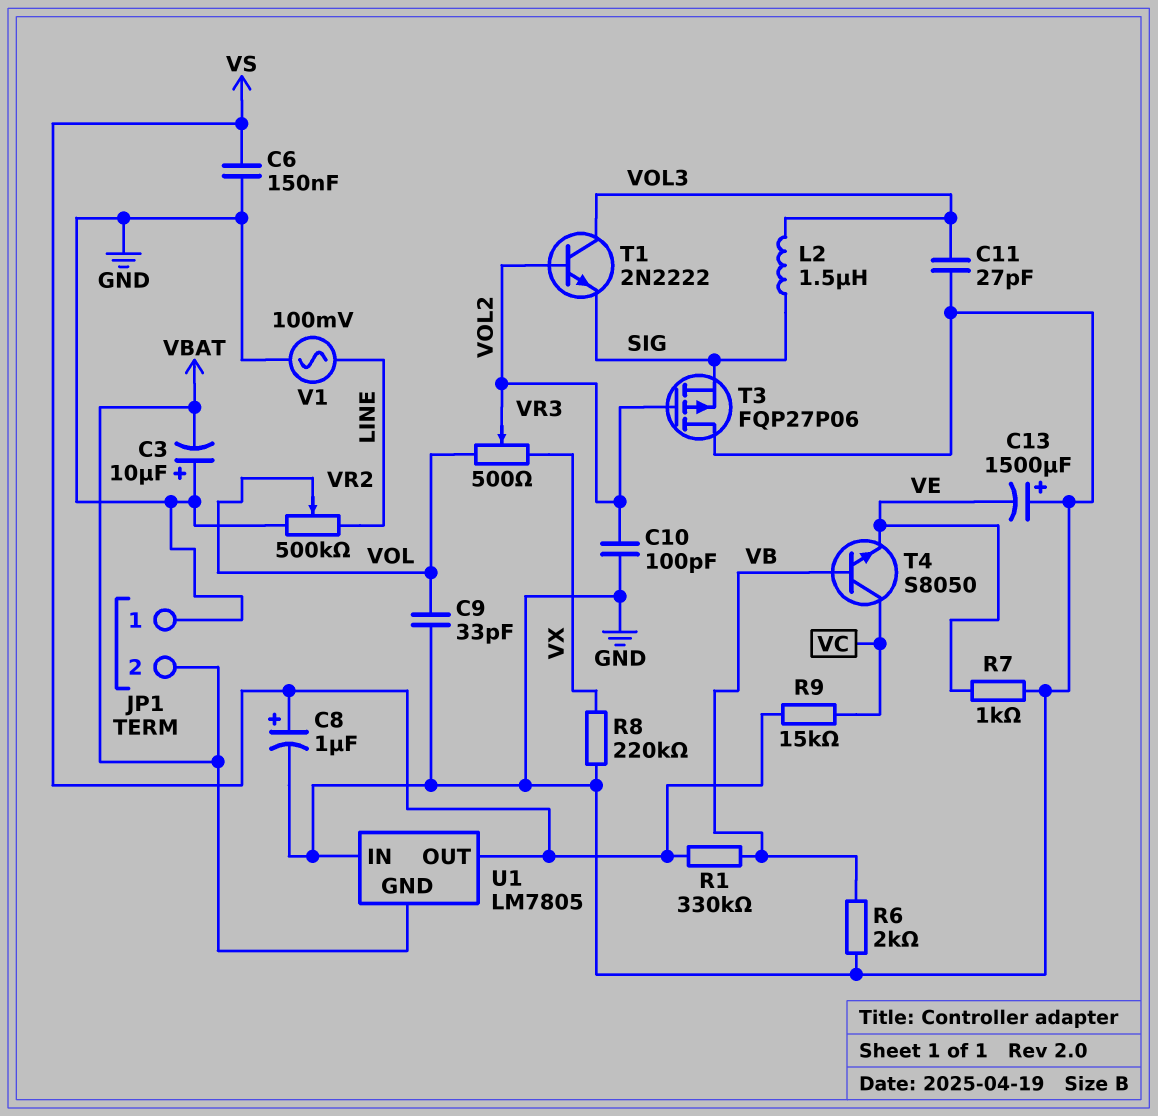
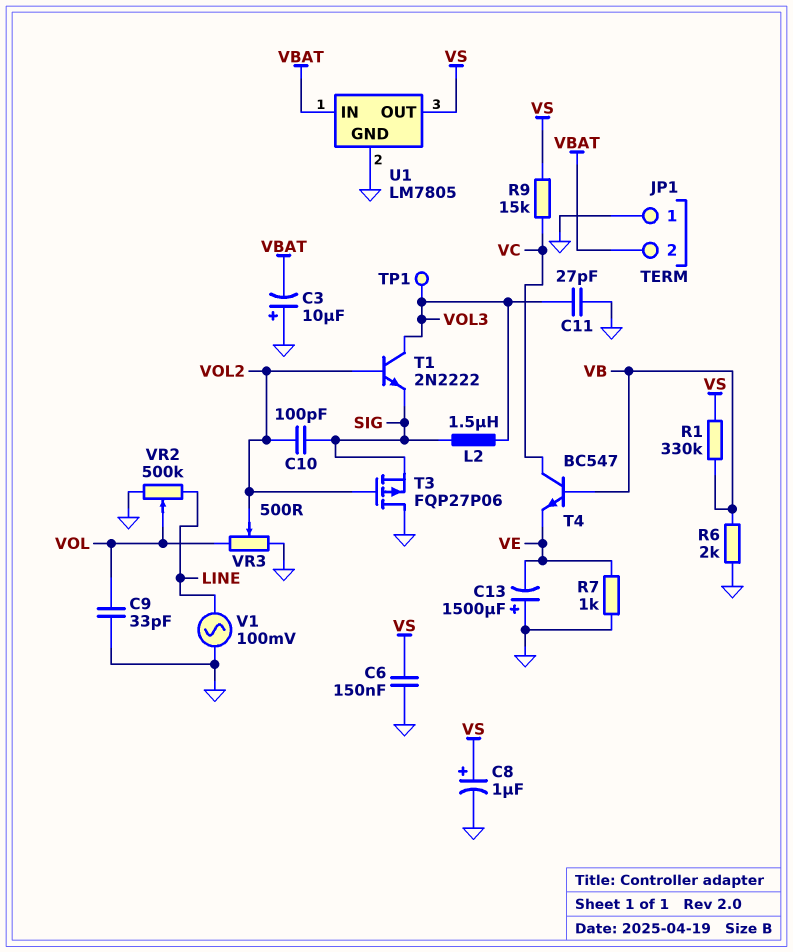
C10: 100pF (GND, VOL2) -> 100pF (SIG, VOL2)
R8: 220k (GND, VX) -> none
T4: NPN S8050 (B VB, C VC, E VE) -> NPN BC547 (B VB, C VC, E VE)
TP1: none -> test point (VOL3)
U1 pin GND: VBAT -> GND
U1 pin IN: GND -> VBAT
VR3: 500 (VOL, VX, wiper VOL2) -> 500 (GND, VOL, wiper VOL2)

